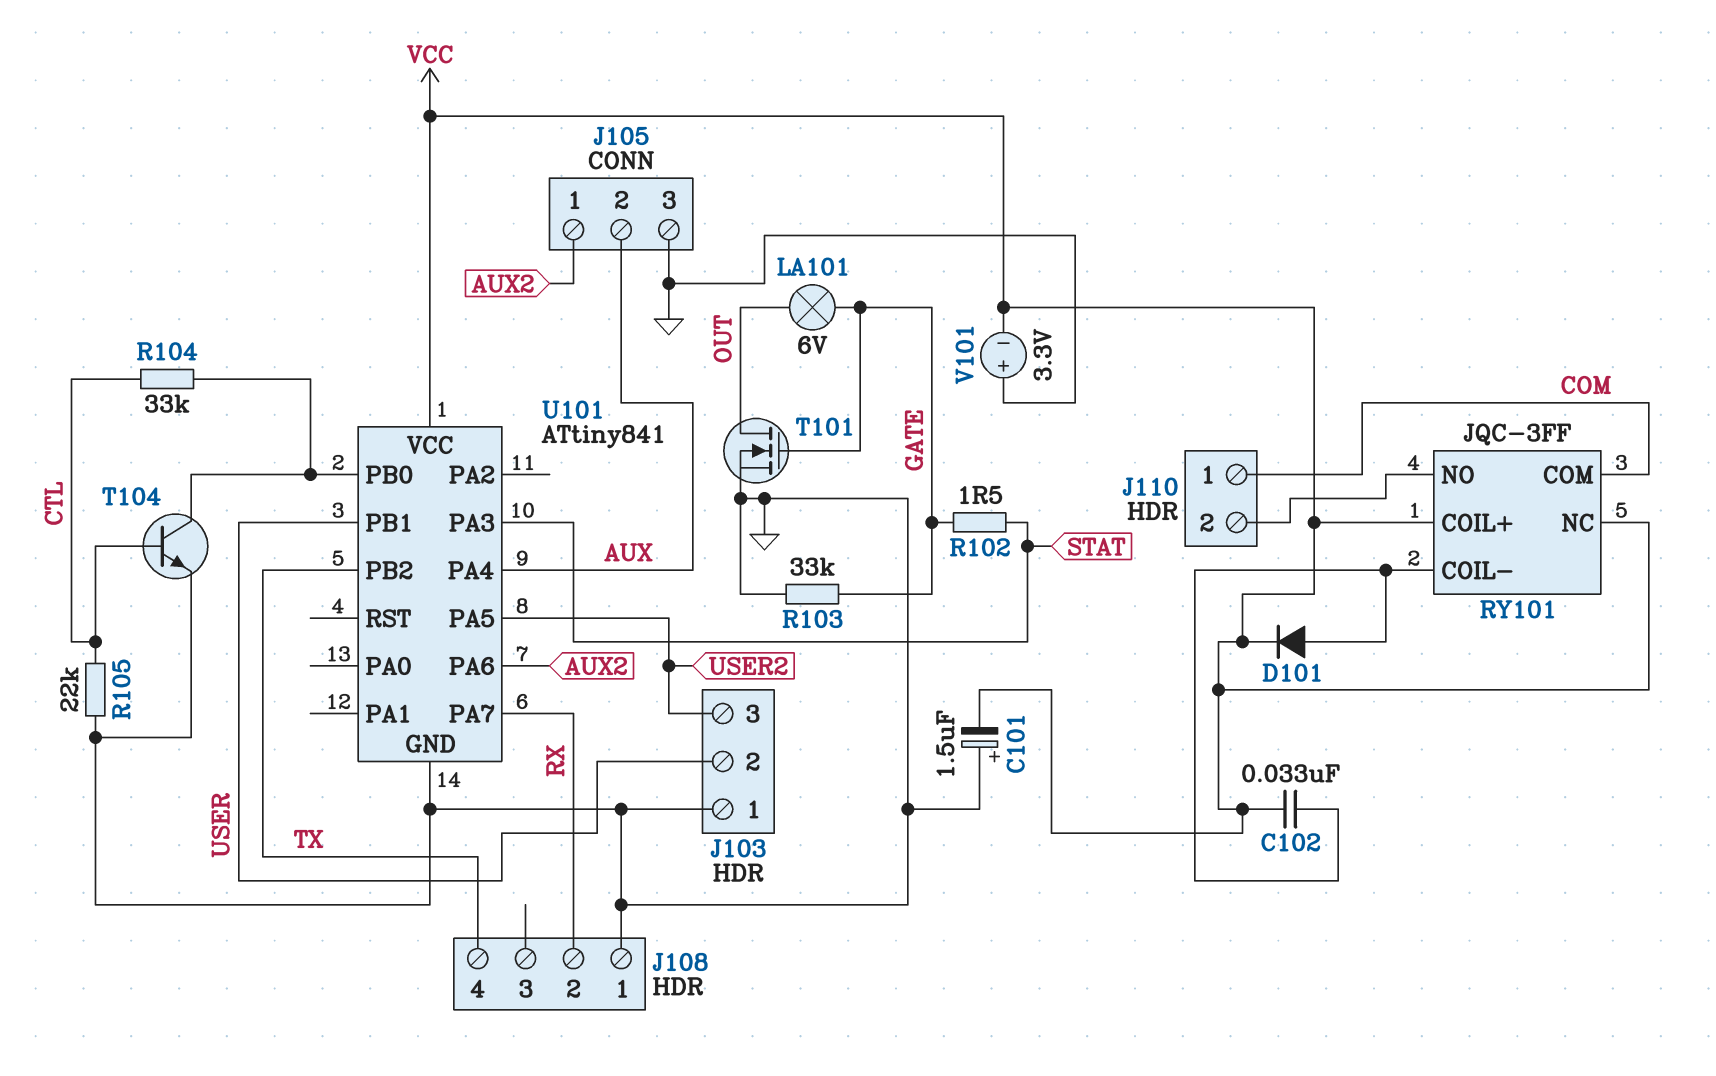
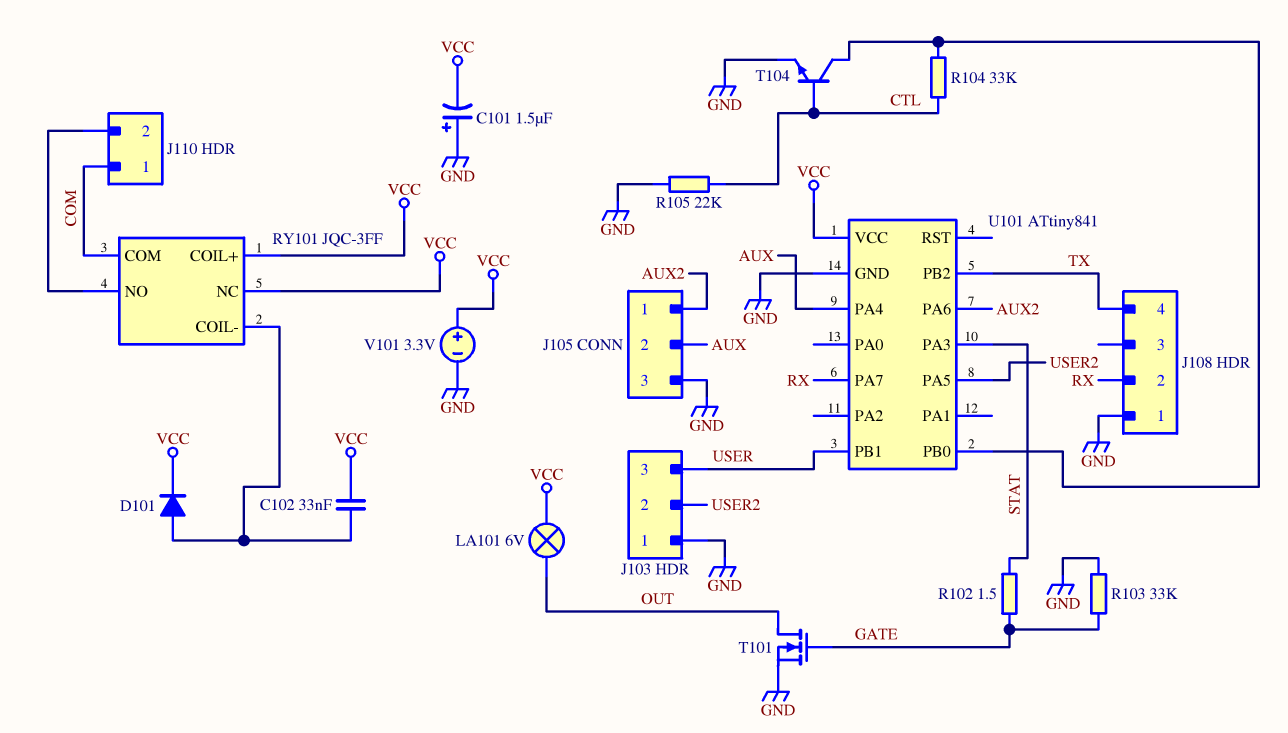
J103 pin 2: USER -> USER2
J103 pin 3: USER2 -> USER
LA101: lamp 6V (GATE, OUT) -> lamp 6V (OUT, VCC)
V101: 3.3V (plus GND, minus VCC) -> 3.3V (plus VCC, minus GND)

